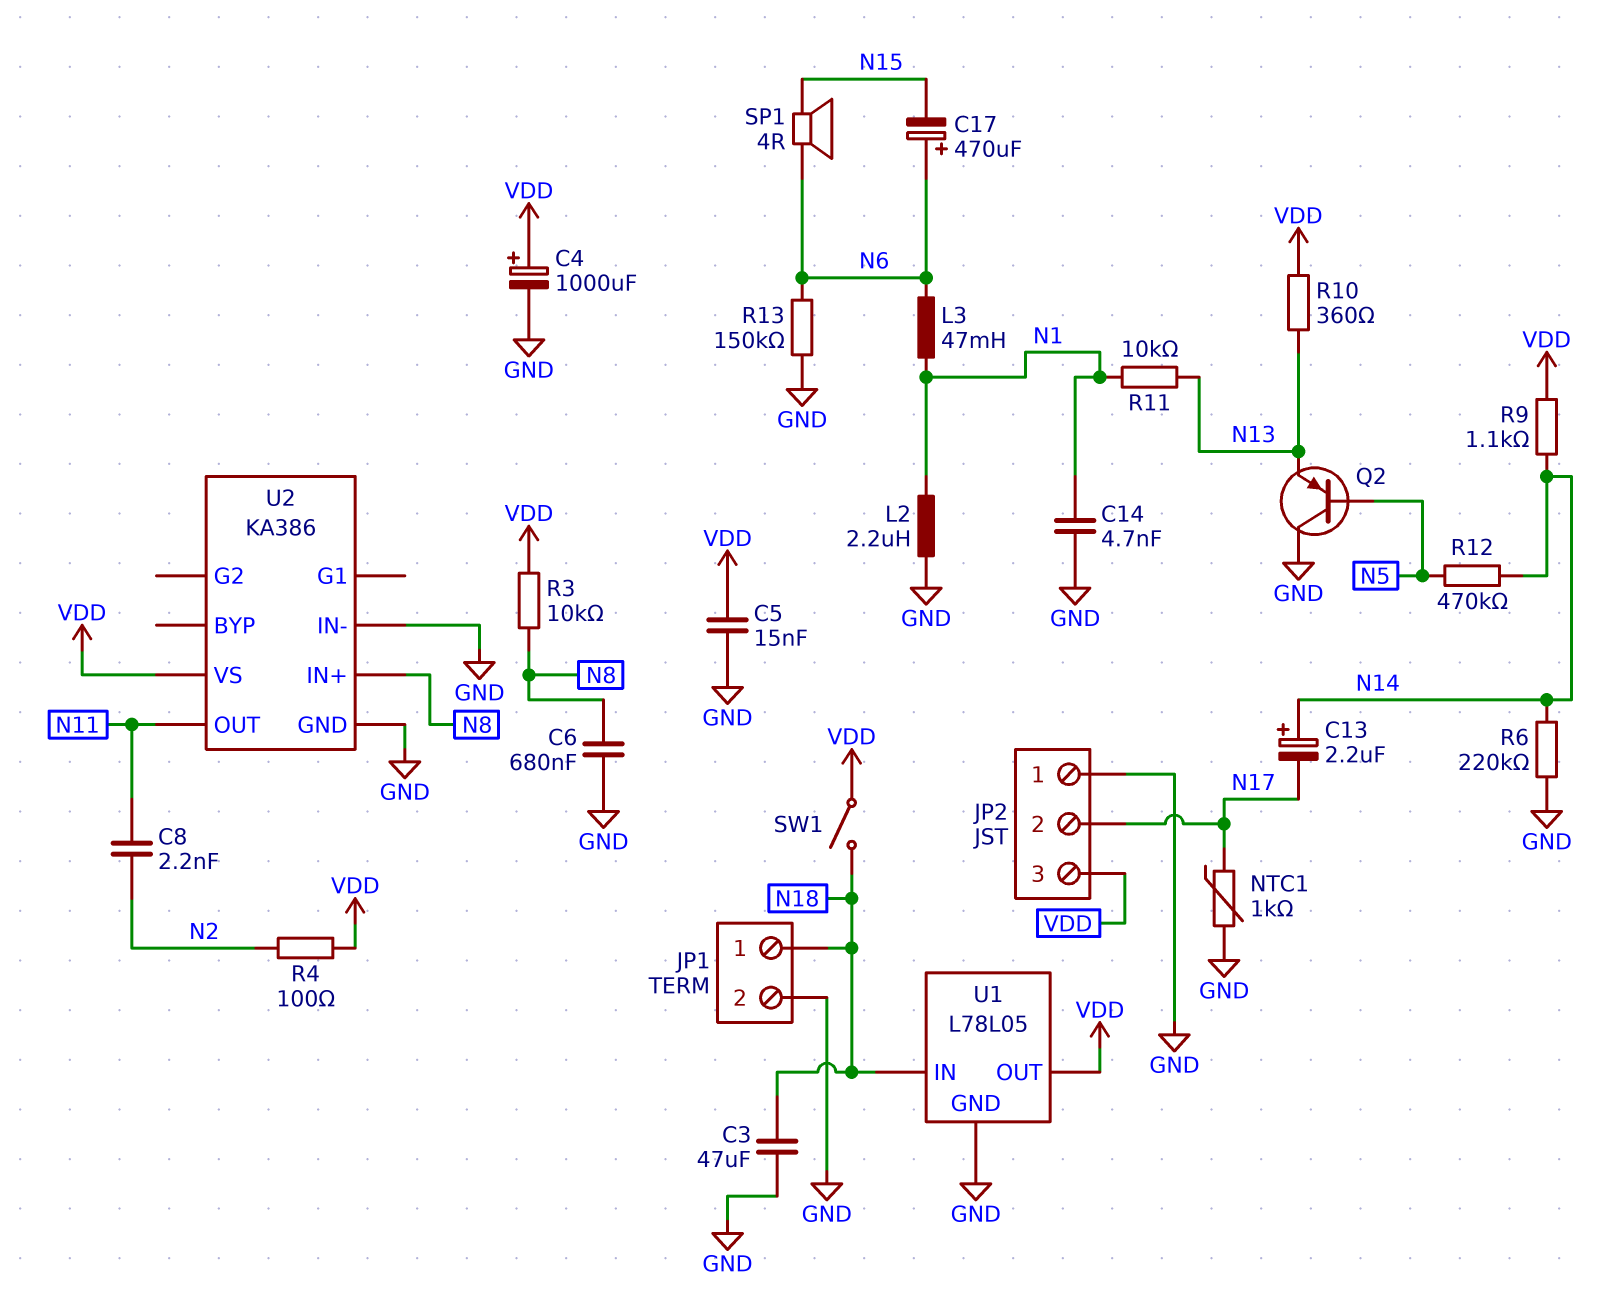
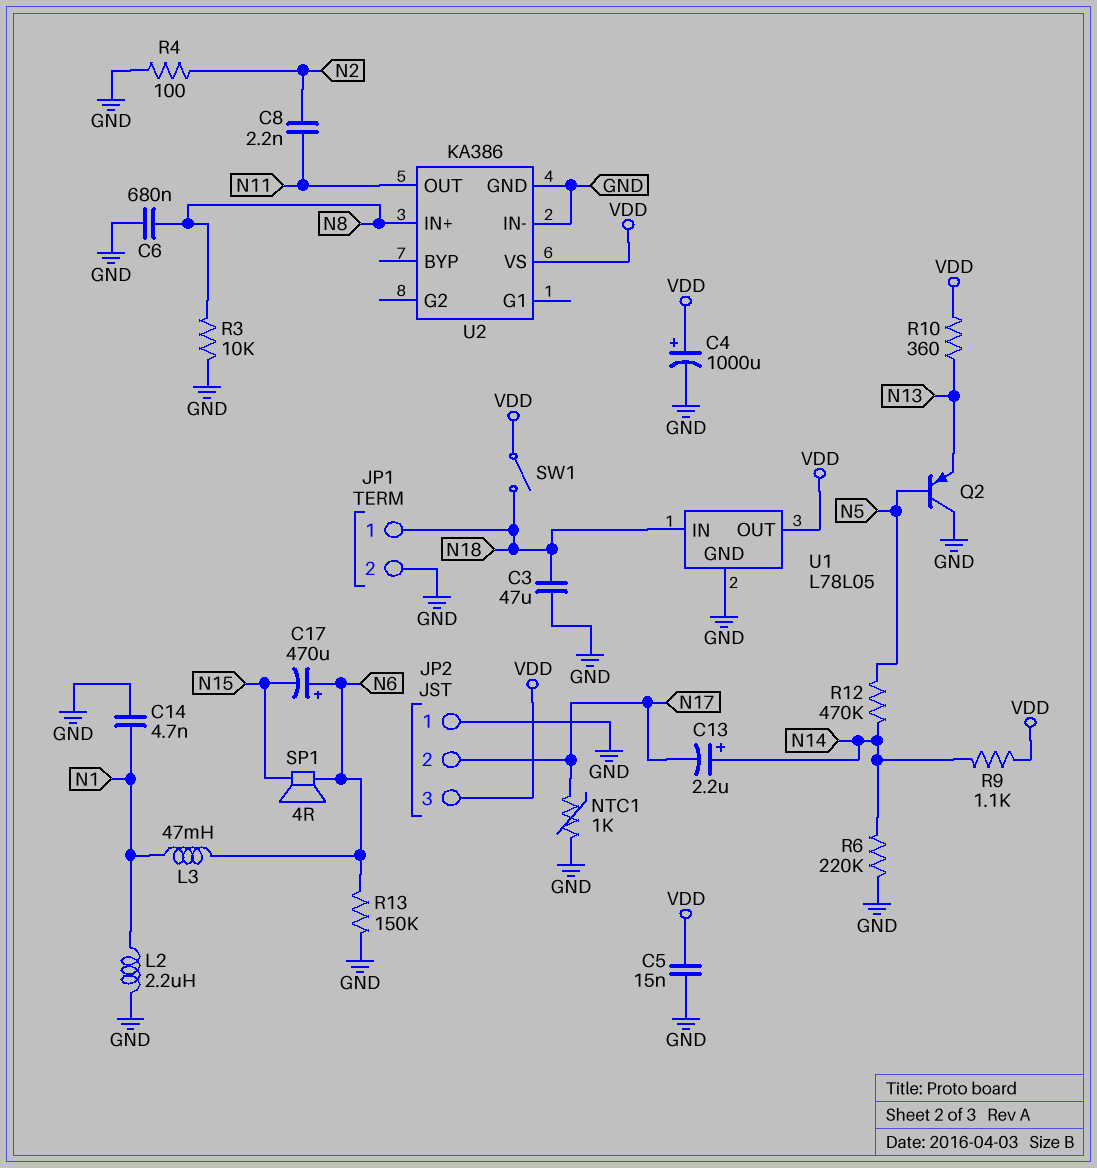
R3: 10k (N8, VDD) -> 10k (GND, N8)
R4: 100 (N2, VDD) -> 100 (GND, N2)
R11: 10k (N1, N13) -> none

